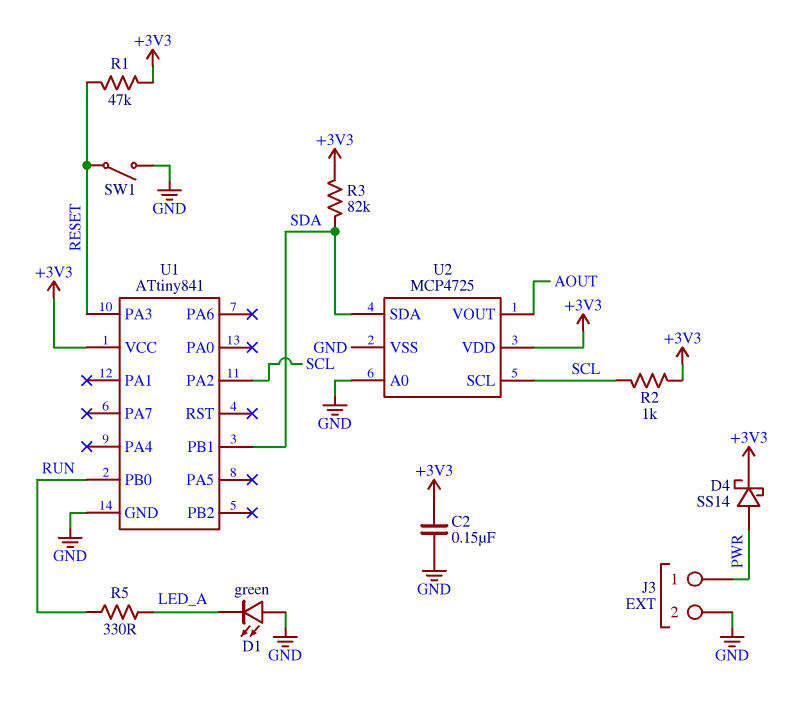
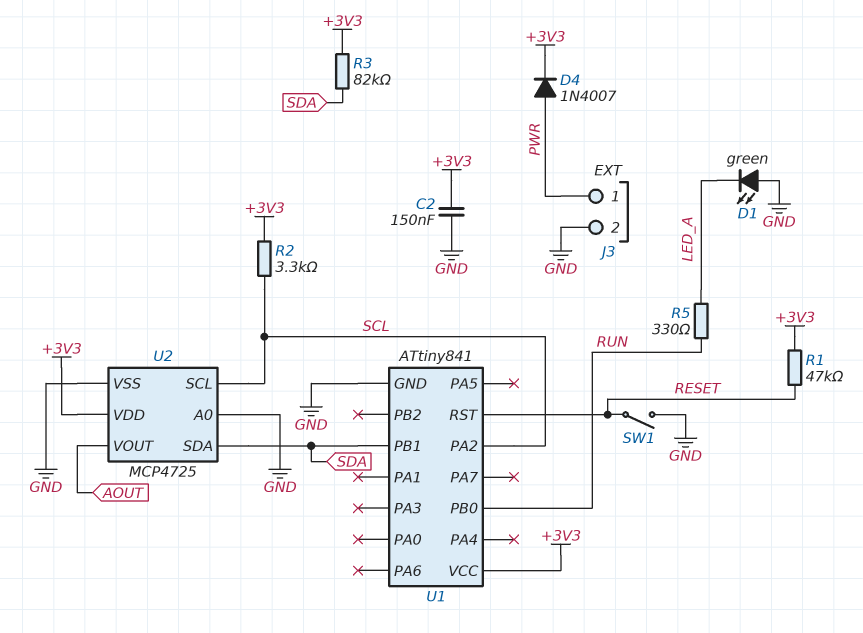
D4: schottky SS14 (A PWR, K +3V3) -> diode 1N4007 (A PWR, K +3V3)
R2: 1k (+3V3, SCL) -> 3.3k (+3V3, SCL)
U1 pin PA3: RESET -> none
U1 pin RST: none -> RESET

